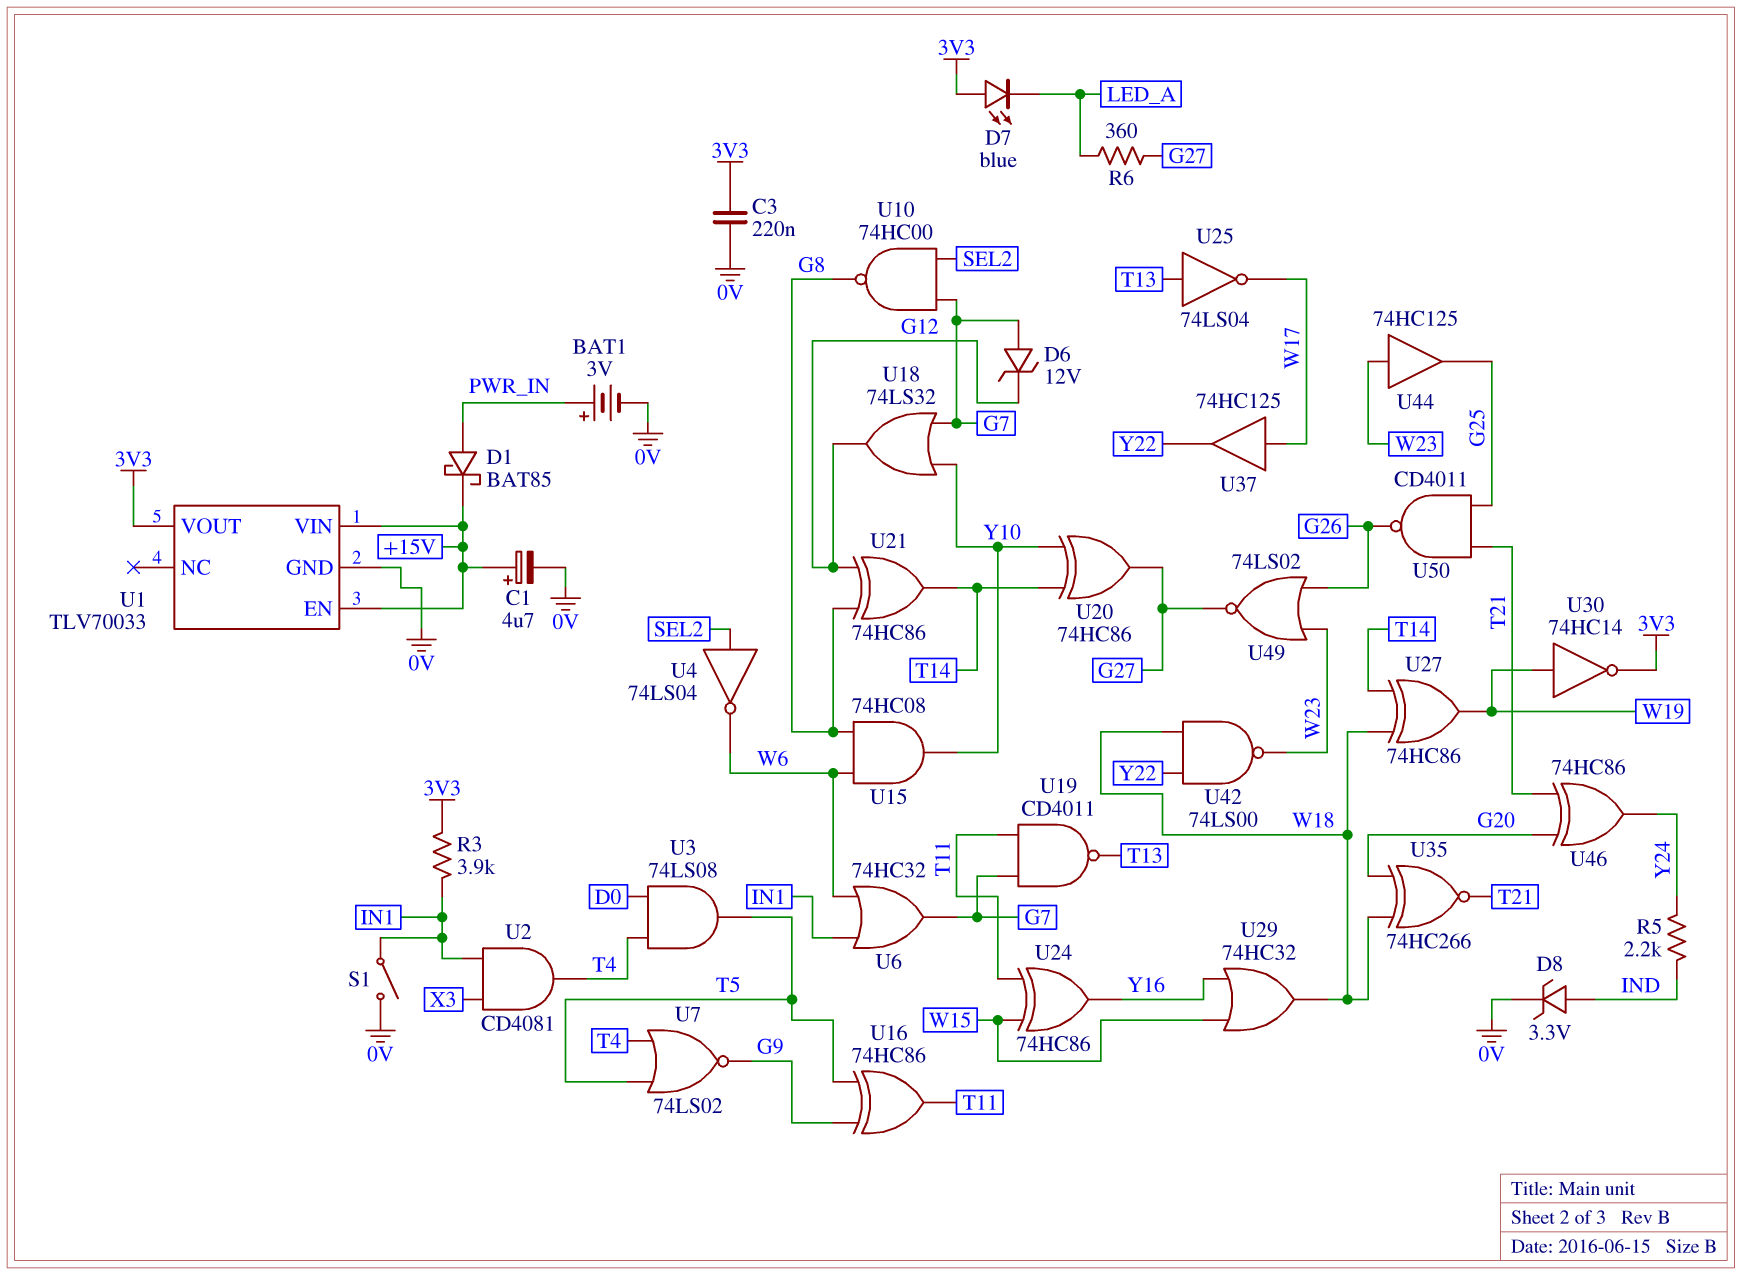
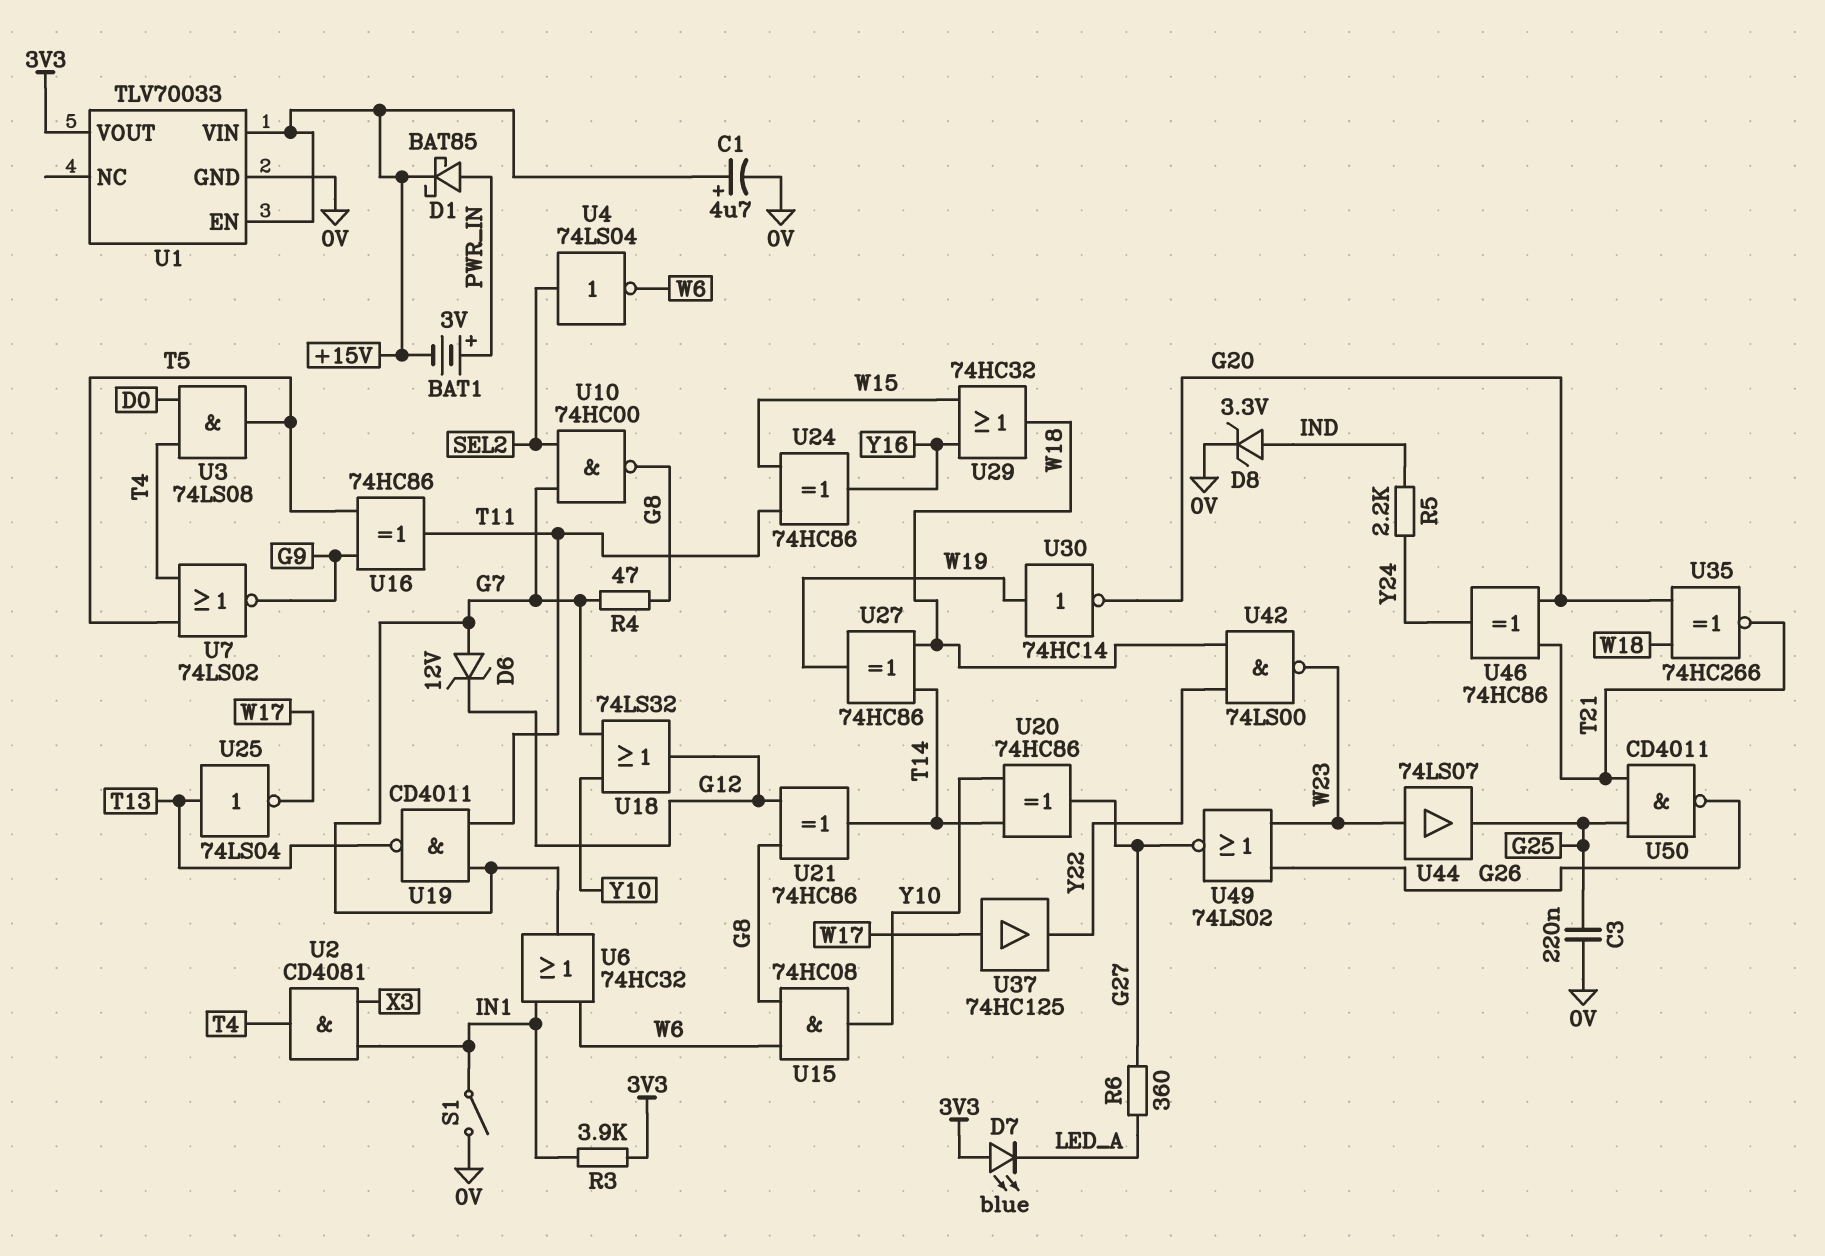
BAT1: 3V (plus PWR_IN, minus 0V) -> 3V (plus PWR_IN, minus +15V)
C3: 220nF (0V, 3V3) -> 220nF (0V, G25)
R4: none -> 47 (G7, G8)
U30: NOT 74HC14 (in W19, out 3V3) -> NOT 74HC14 (in W19, out G20)
U44: buffer 74HC125 (in W23, out G25) -> buffer 74LS07 (in W23, out G25)

